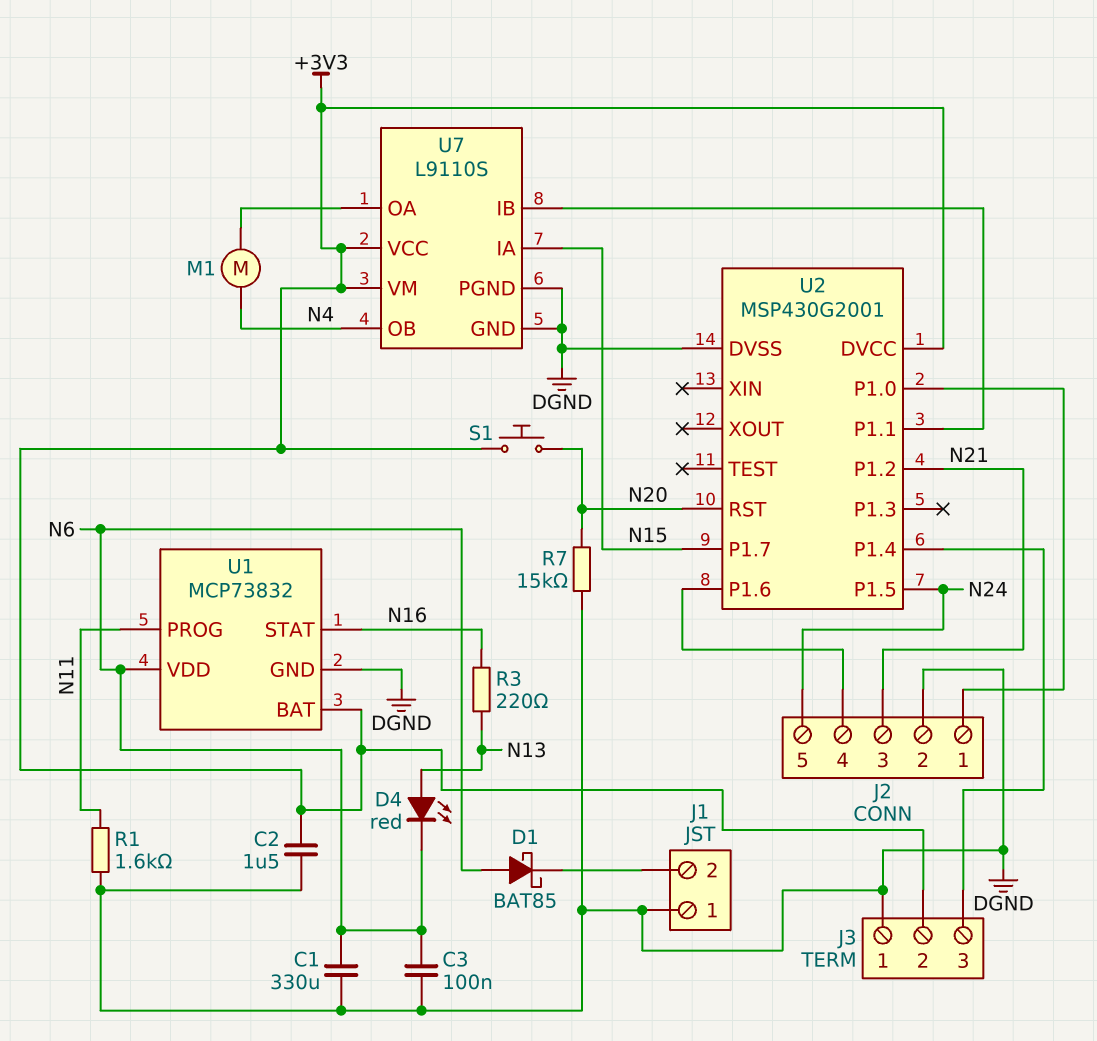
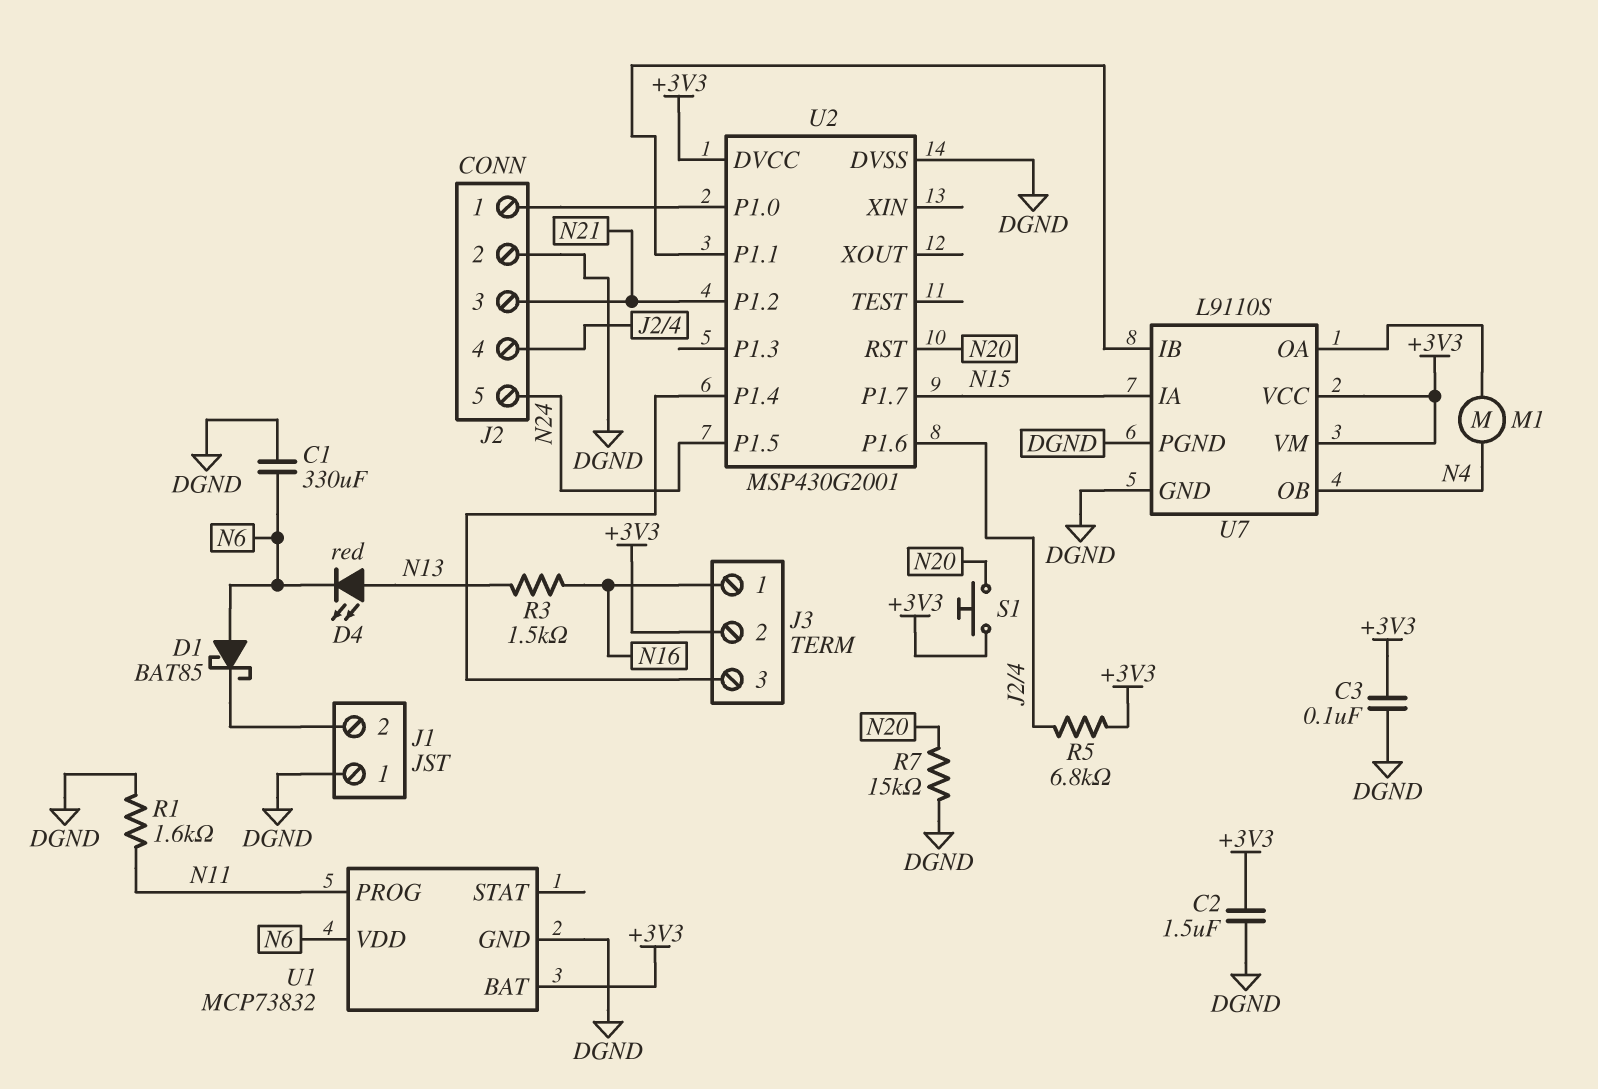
C3: 100nF (DGND, N6) -> 100nF (+3V3, DGND)
J3 pin 1: DGND -> N16
R3: 220 (N13, N16) -> 1.5k (N13, N16)
R5: none -> 6.8k (+3V3, J2/4)
U1 pin STAT: N16 -> none

